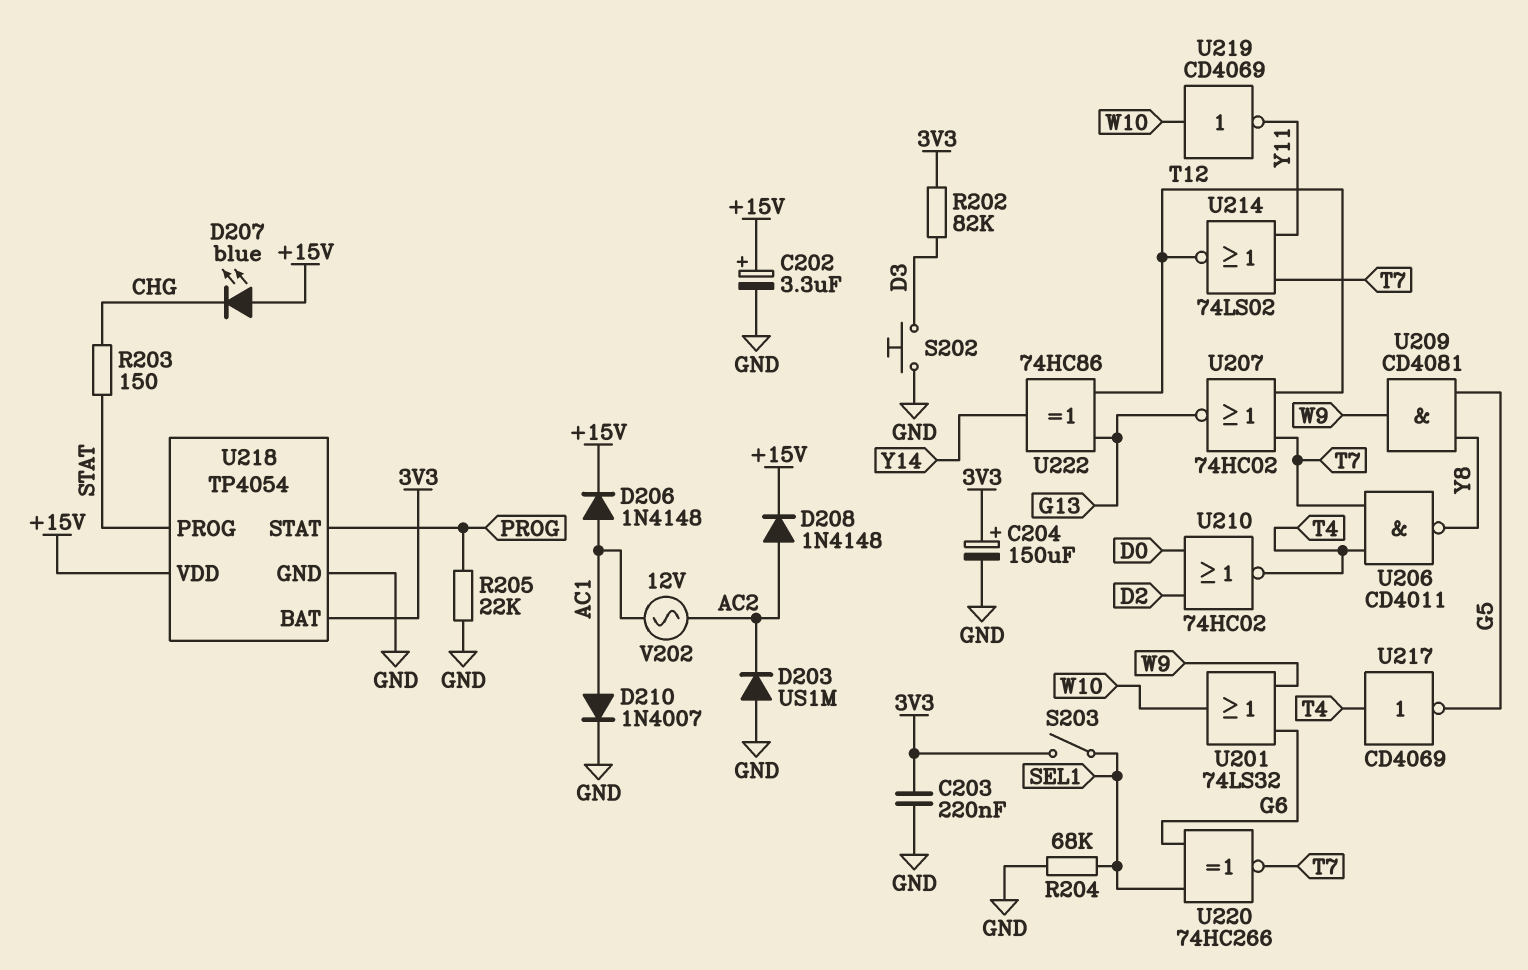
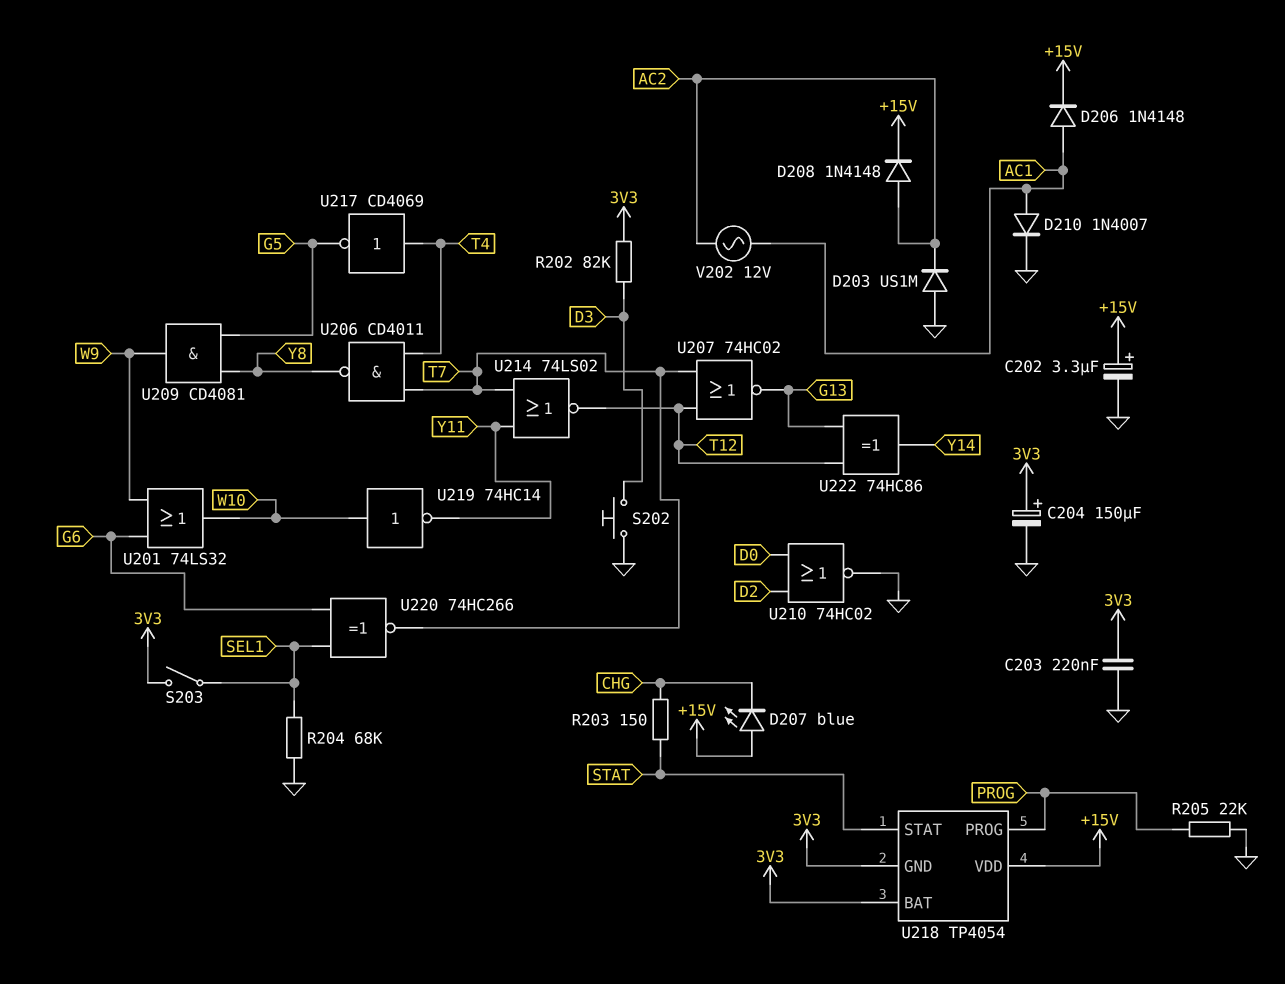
U210: NOR 74HC02 (in D0, in D2, out T4) -> NOR 74HC02 (in D0, in D2, out GND)
U218 pin GND: GND -> 3V3
U218 pin PROG: STAT -> PROG
U218 pin STAT: PROG -> STAT
U219: NOT CD4069 (in W10, out Y11) -> NOT 74HC14 (in W10, out Y11)

